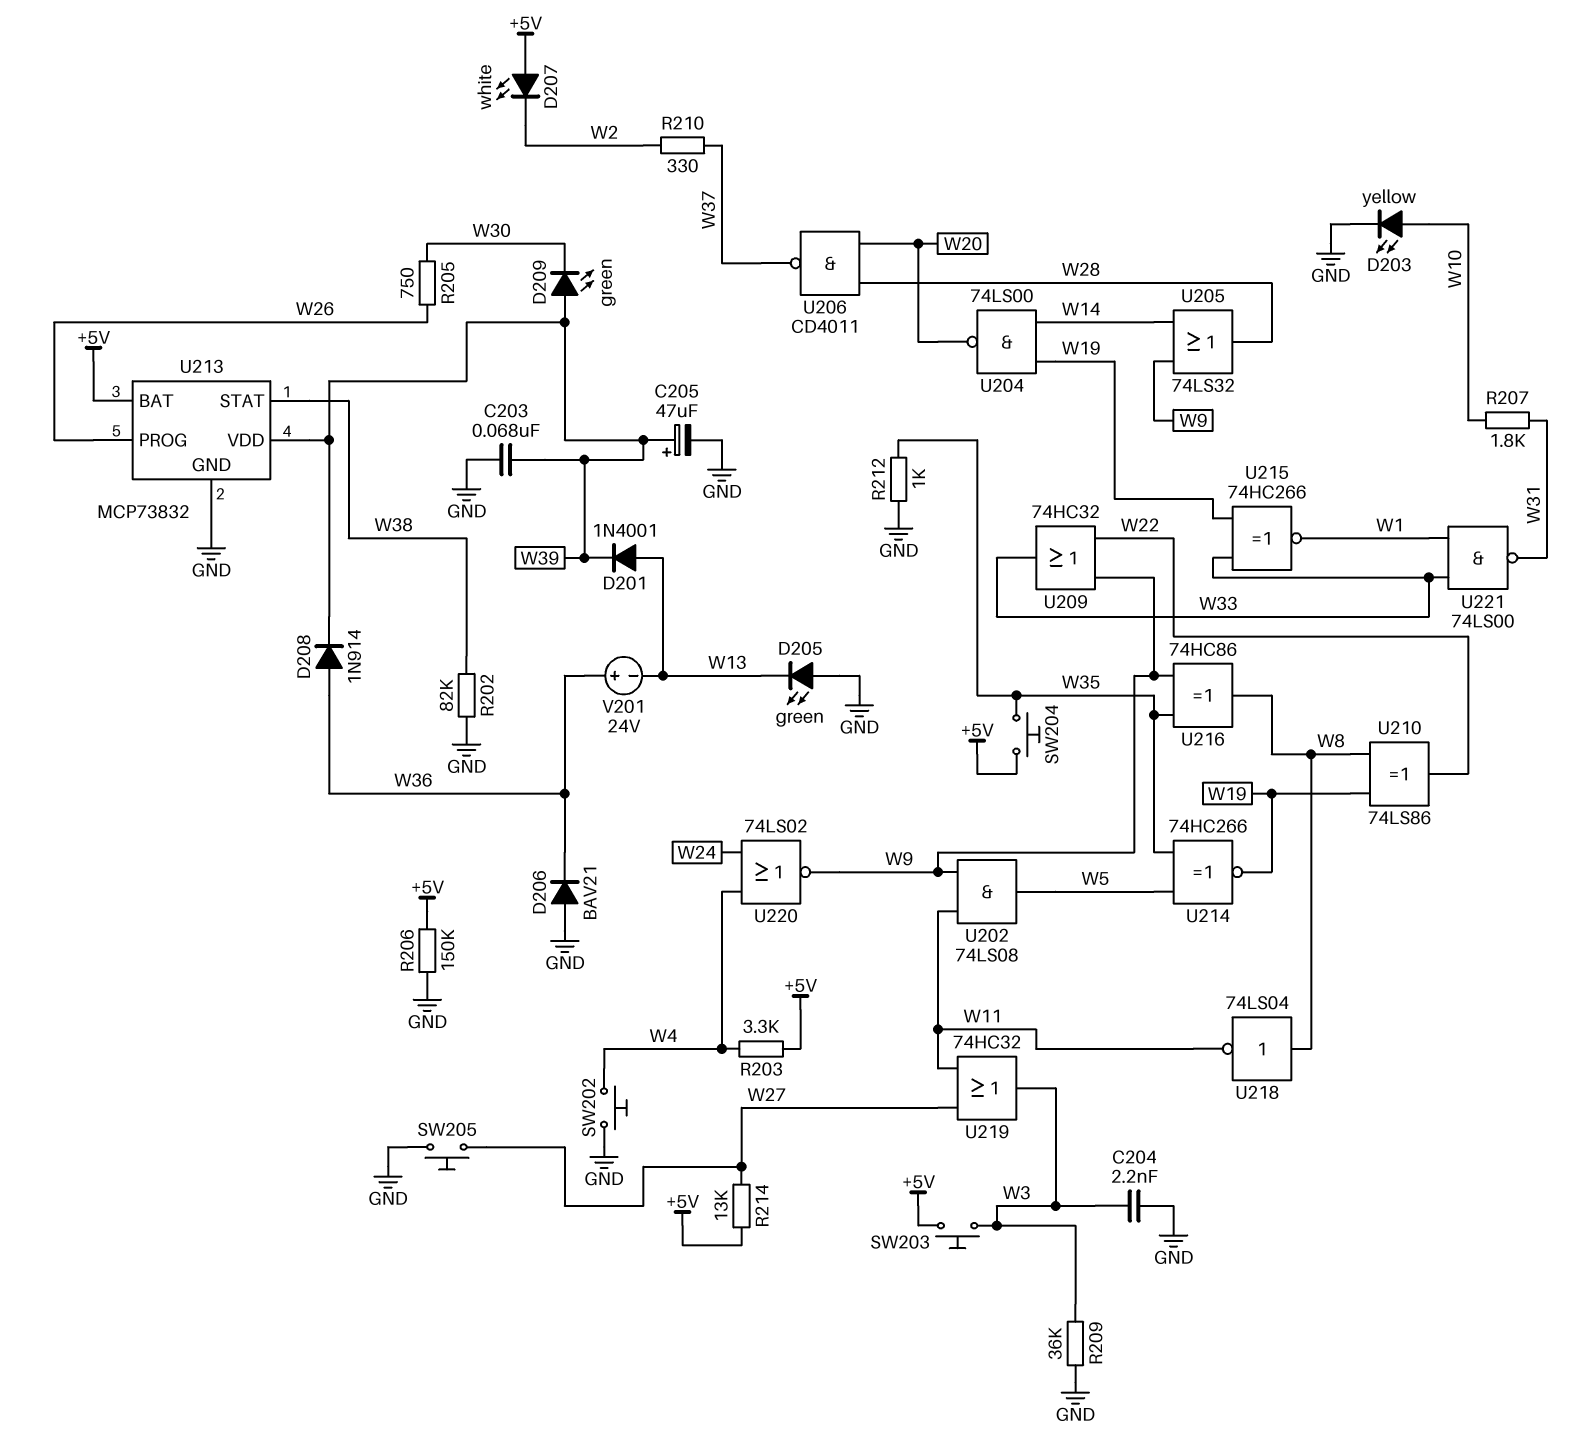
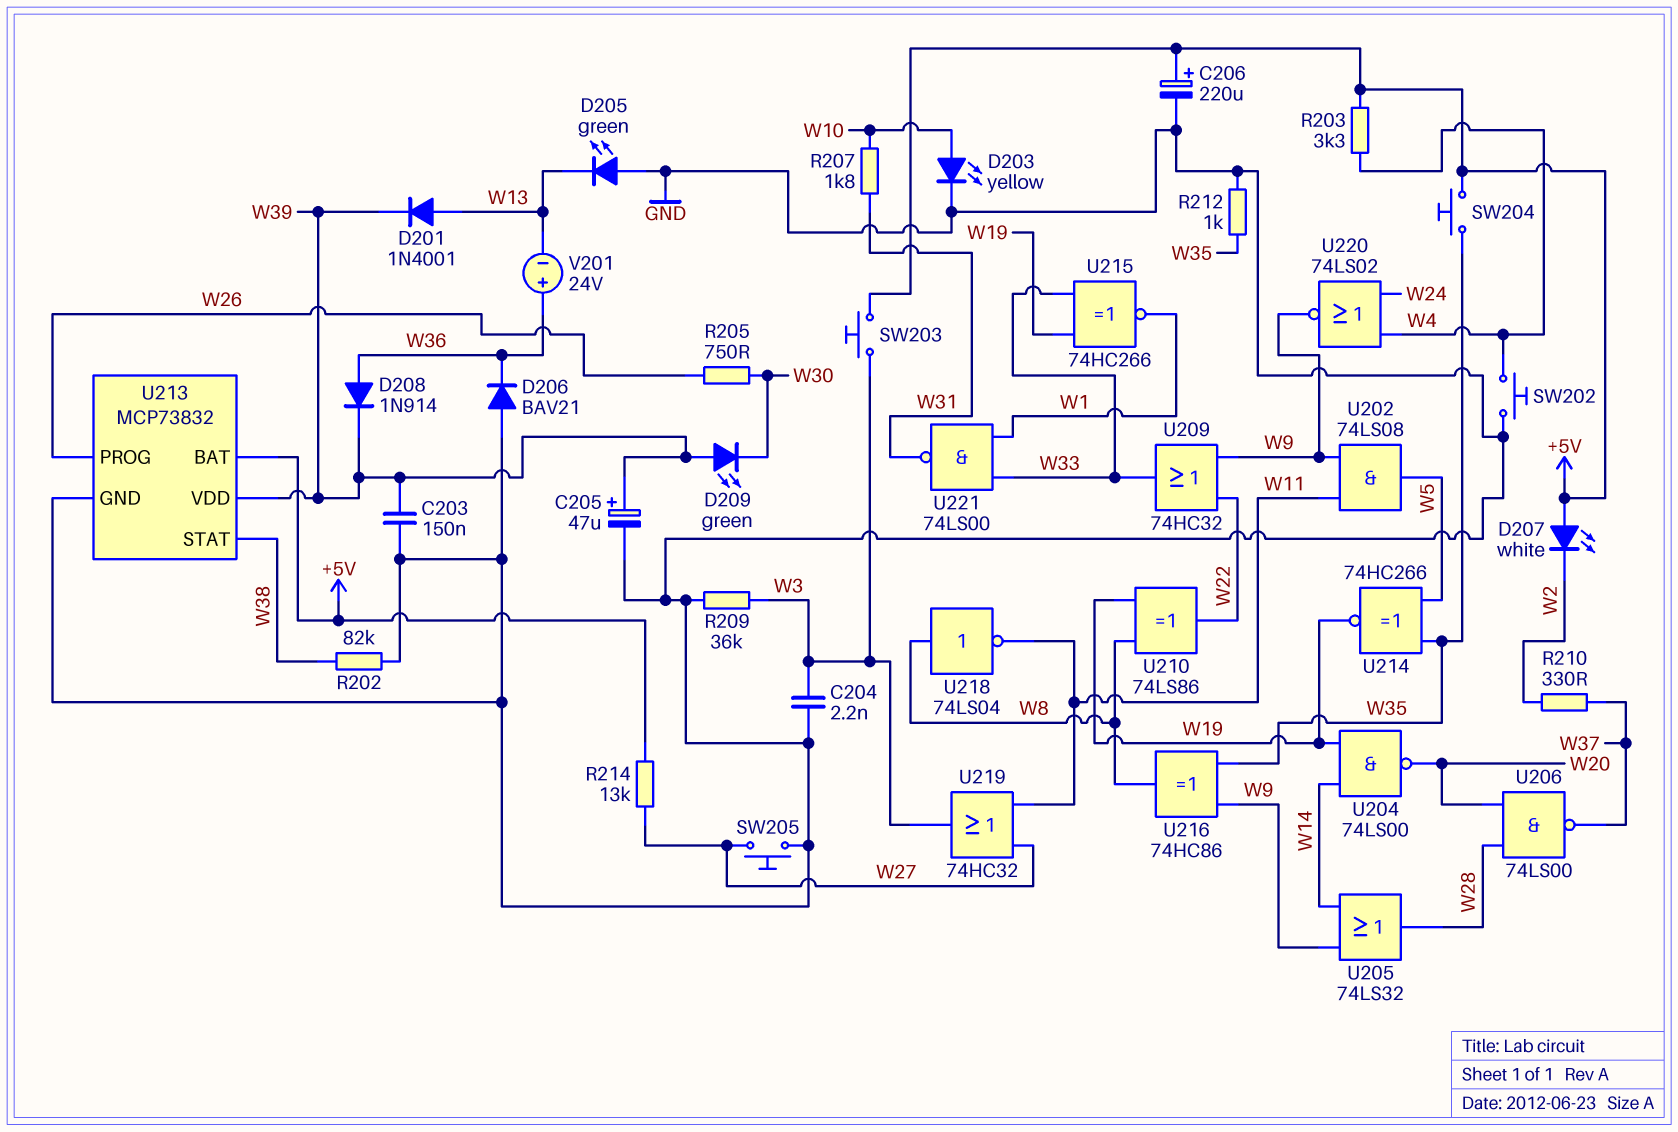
C203: 68nF (GND, W39) -> 150nF (GND, W39)
C206: none -> 220uF (plus +5V, minus GND)
R206: 150k (+5V, GND) -> none
U206: NAND CD4011 (in W20, in W28, out W37) -> NAND 74LS00 (in W20, in W28, out W37)

